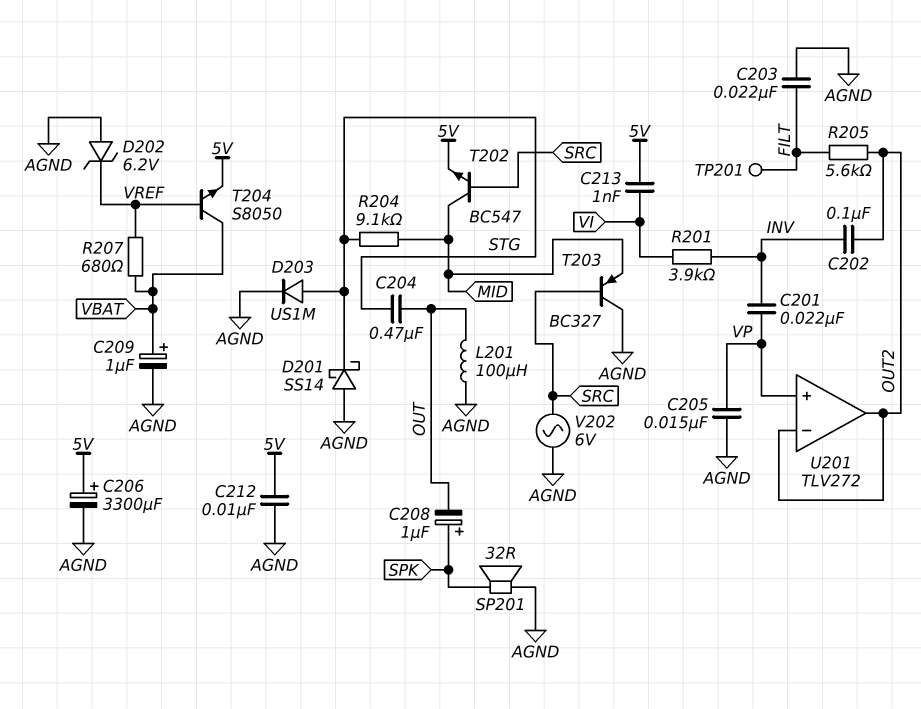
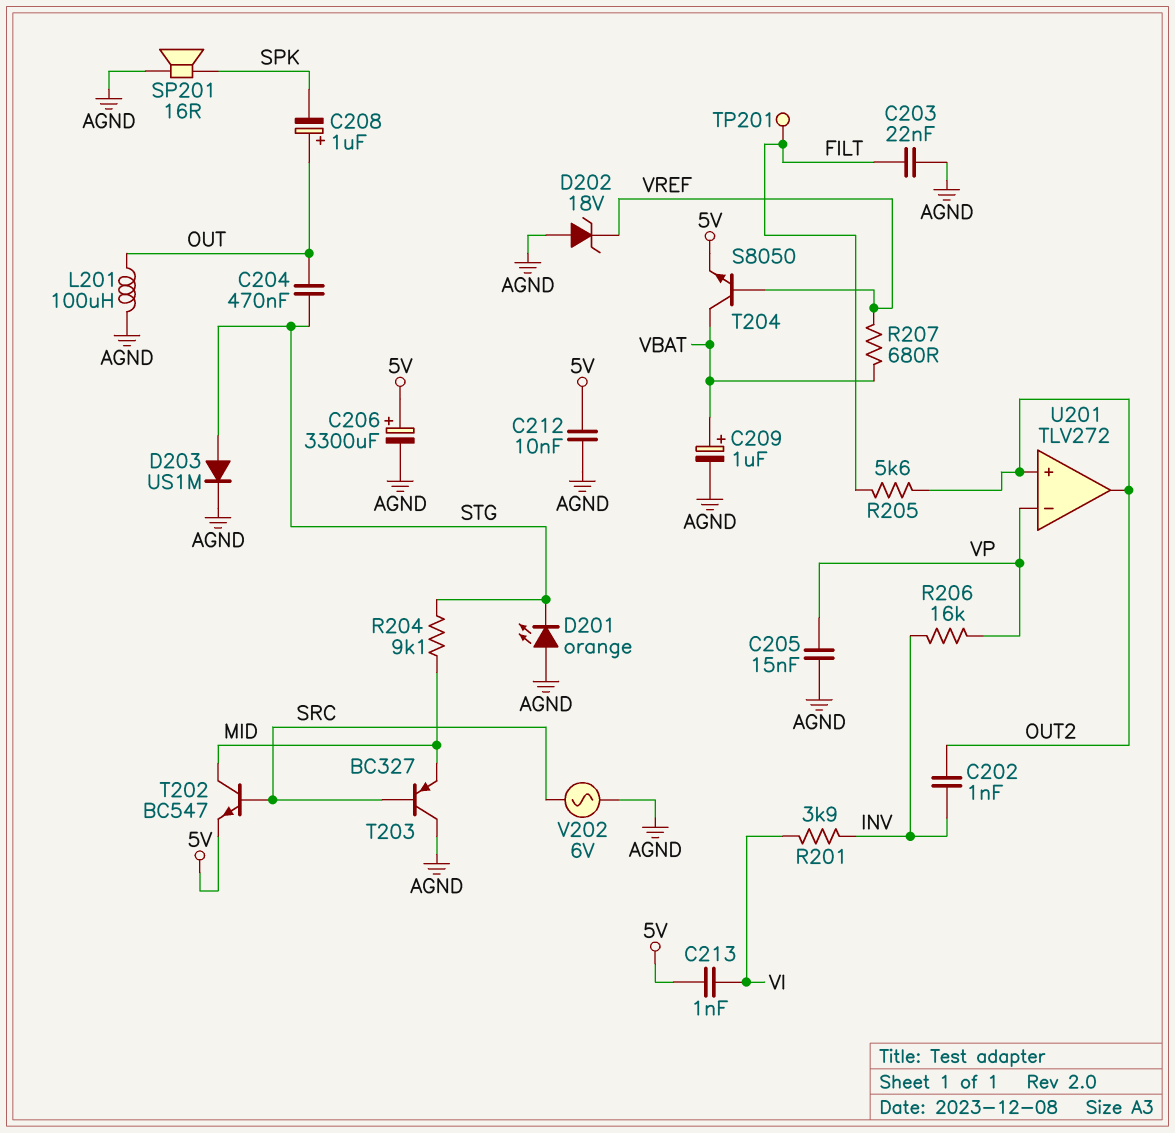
C201: 22nF (INV, VP) -> none
C202: 100nF (INV, OUT2) -> 1nF (INV, OUT2)
C208: 1uF (plus SPK, minus OUT) -> 1uF (plus OUT, minus SPK)
D201: schottky SS14 (A AGND, K STG) -> LED orange (A AGND, K STG)
D202: zener 6.2V (A AGND, K VREF) -> zener 18V (A AGND, K VREF)
R206: none -> 16k (INV, VP)
SP201: speaker 32R (AGND, SPK) -> speaker 16R (AGND, SPK)
U201 pin in+: VP -> OUT2
U201 pin in-: OUT2 -> VP

